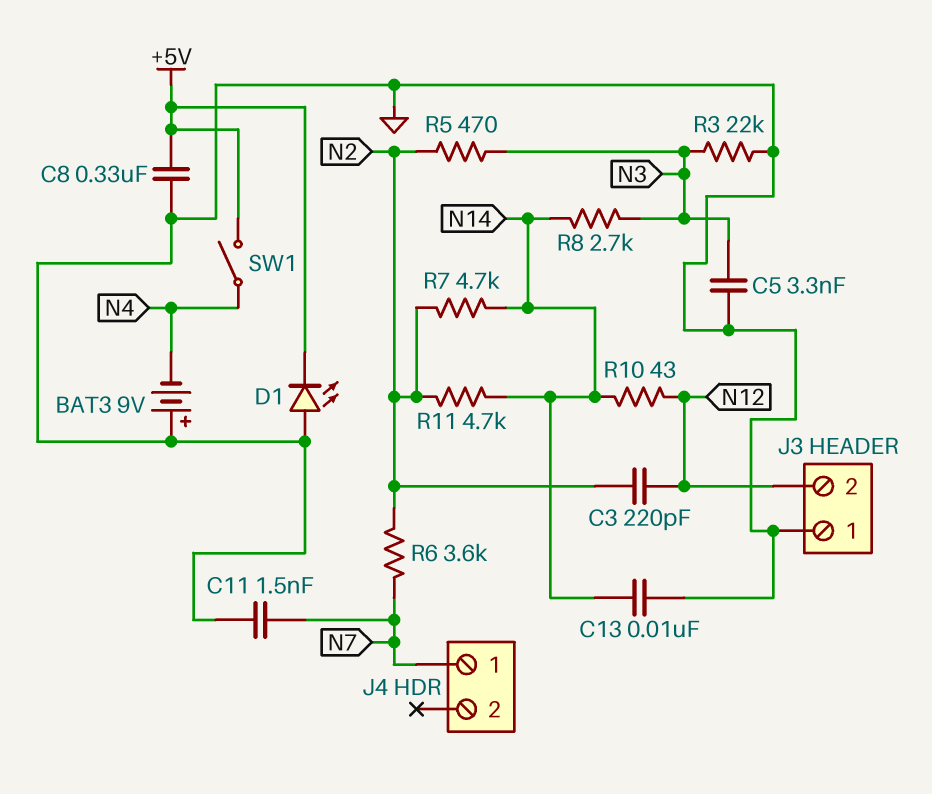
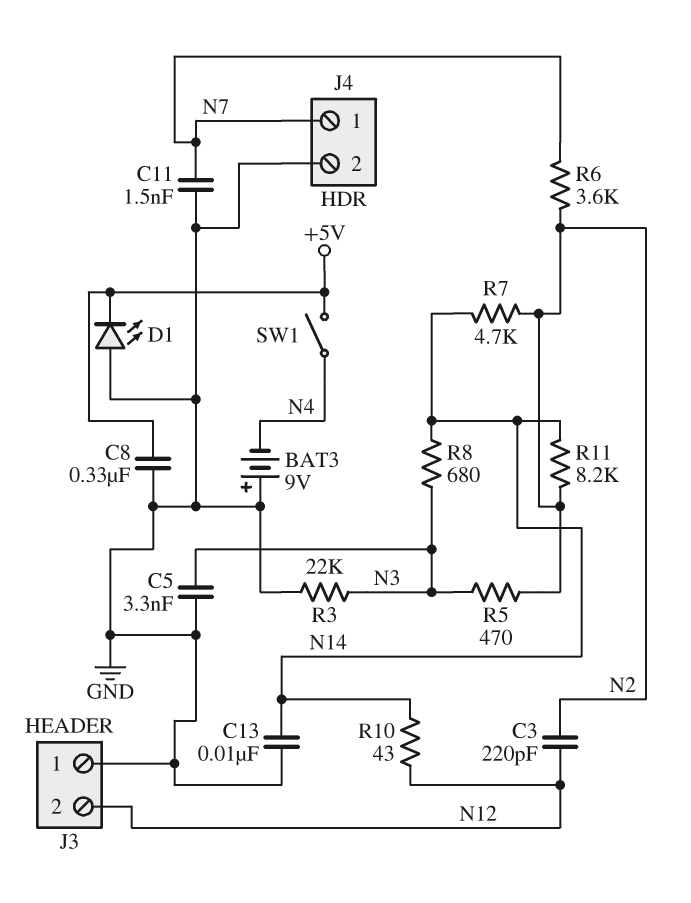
J4 pin 2: none -> GND
R8: 2.7k (N3, N14) -> 680 (N3, N14)
R11: 4.7k (N2, N14) -> 8.2k (N2, N14)

